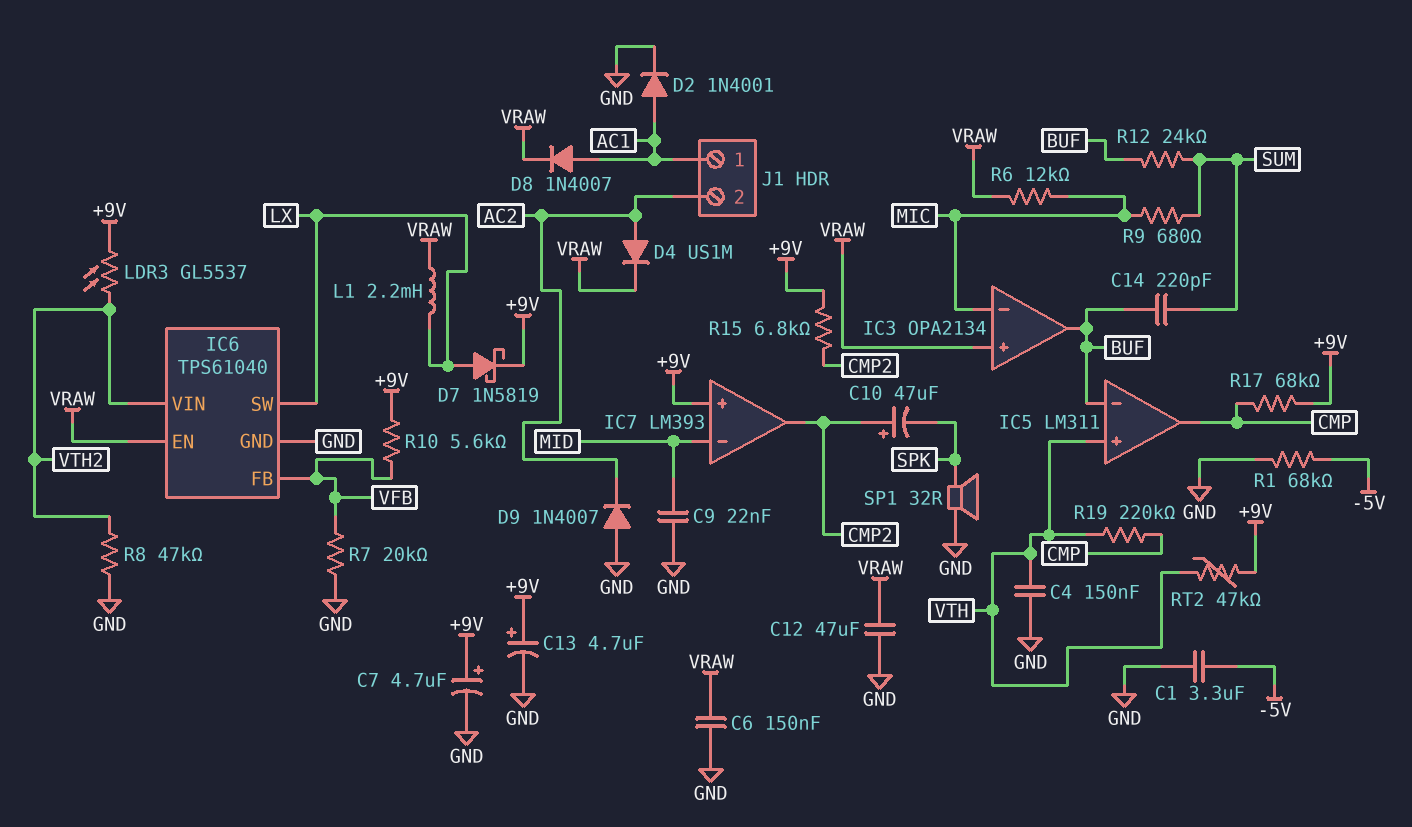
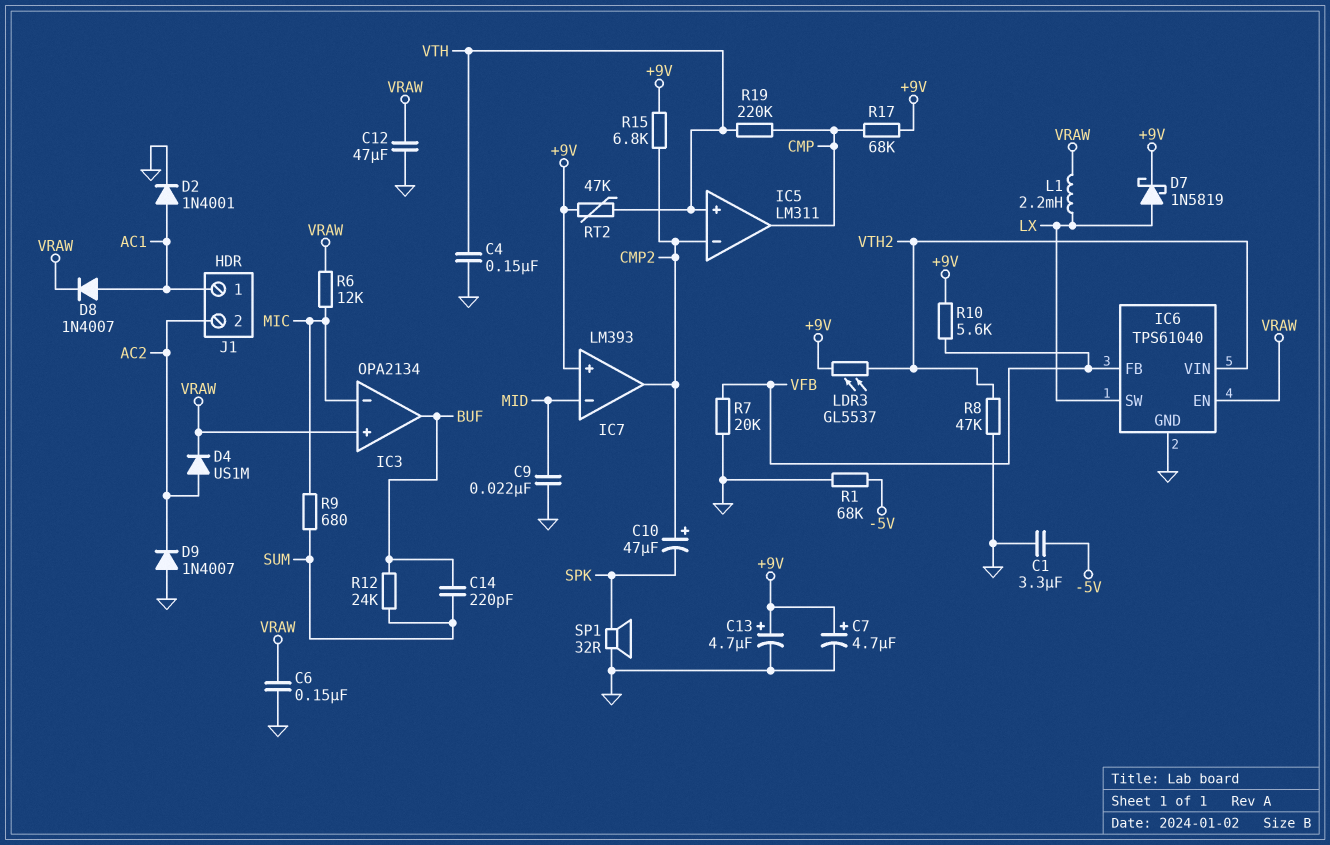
IC5 pin in-: BUF -> CMP2

